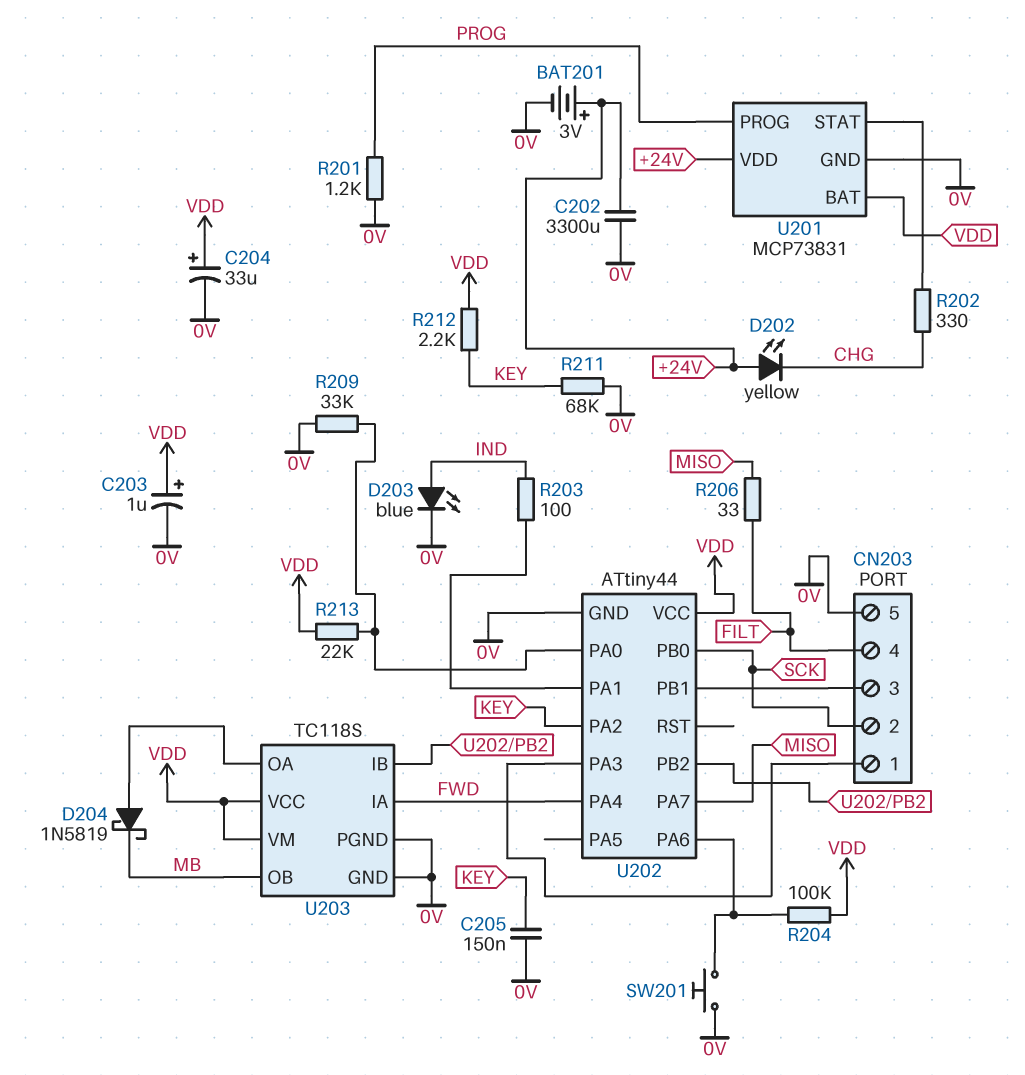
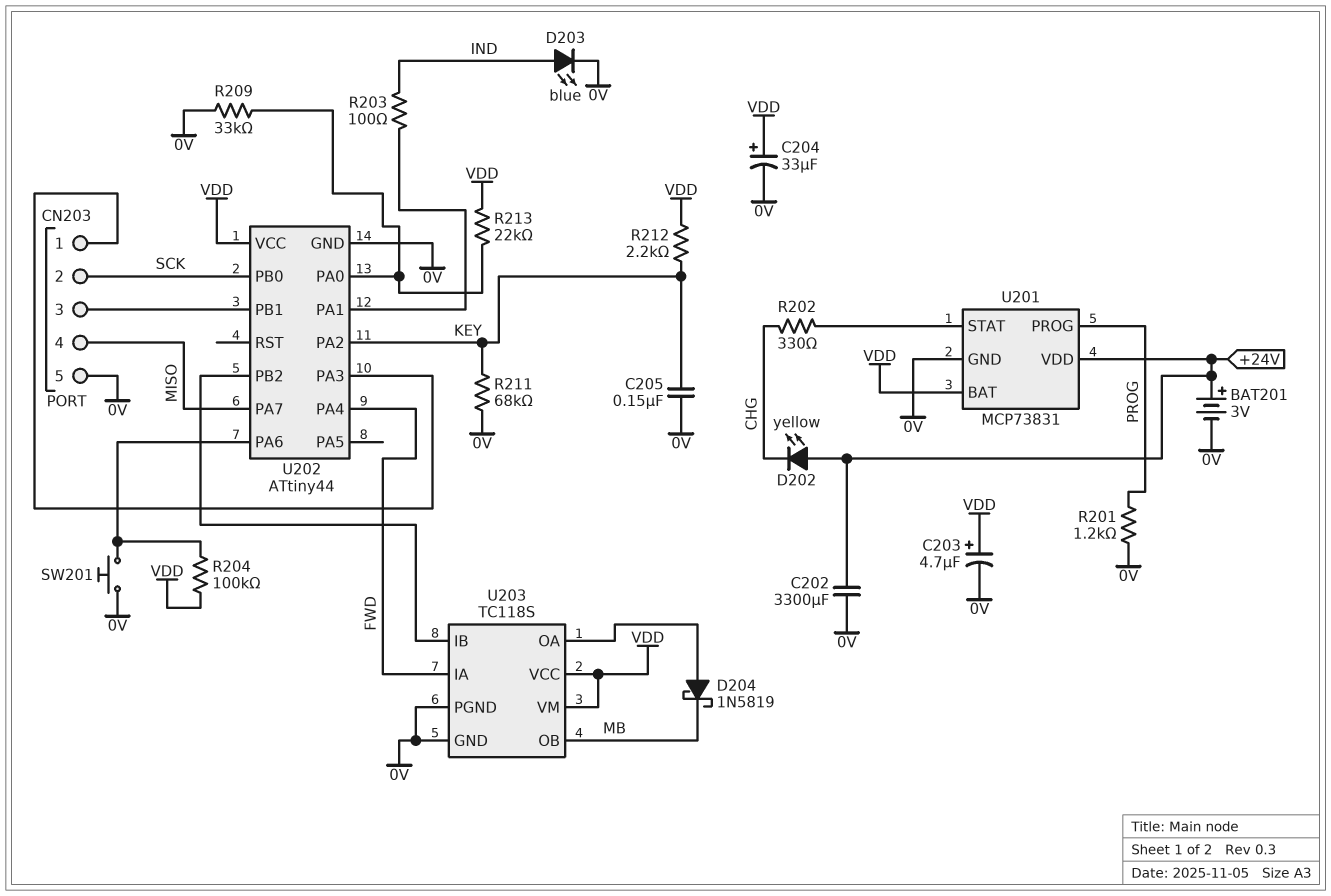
C203: 1uF (plus VDD, minus 0V) -> 4.7uF (plus VDD, minus 0V)
CN203 pin 4: FILT -> MISO
R206: 33 (FILT, MISO) -> none

